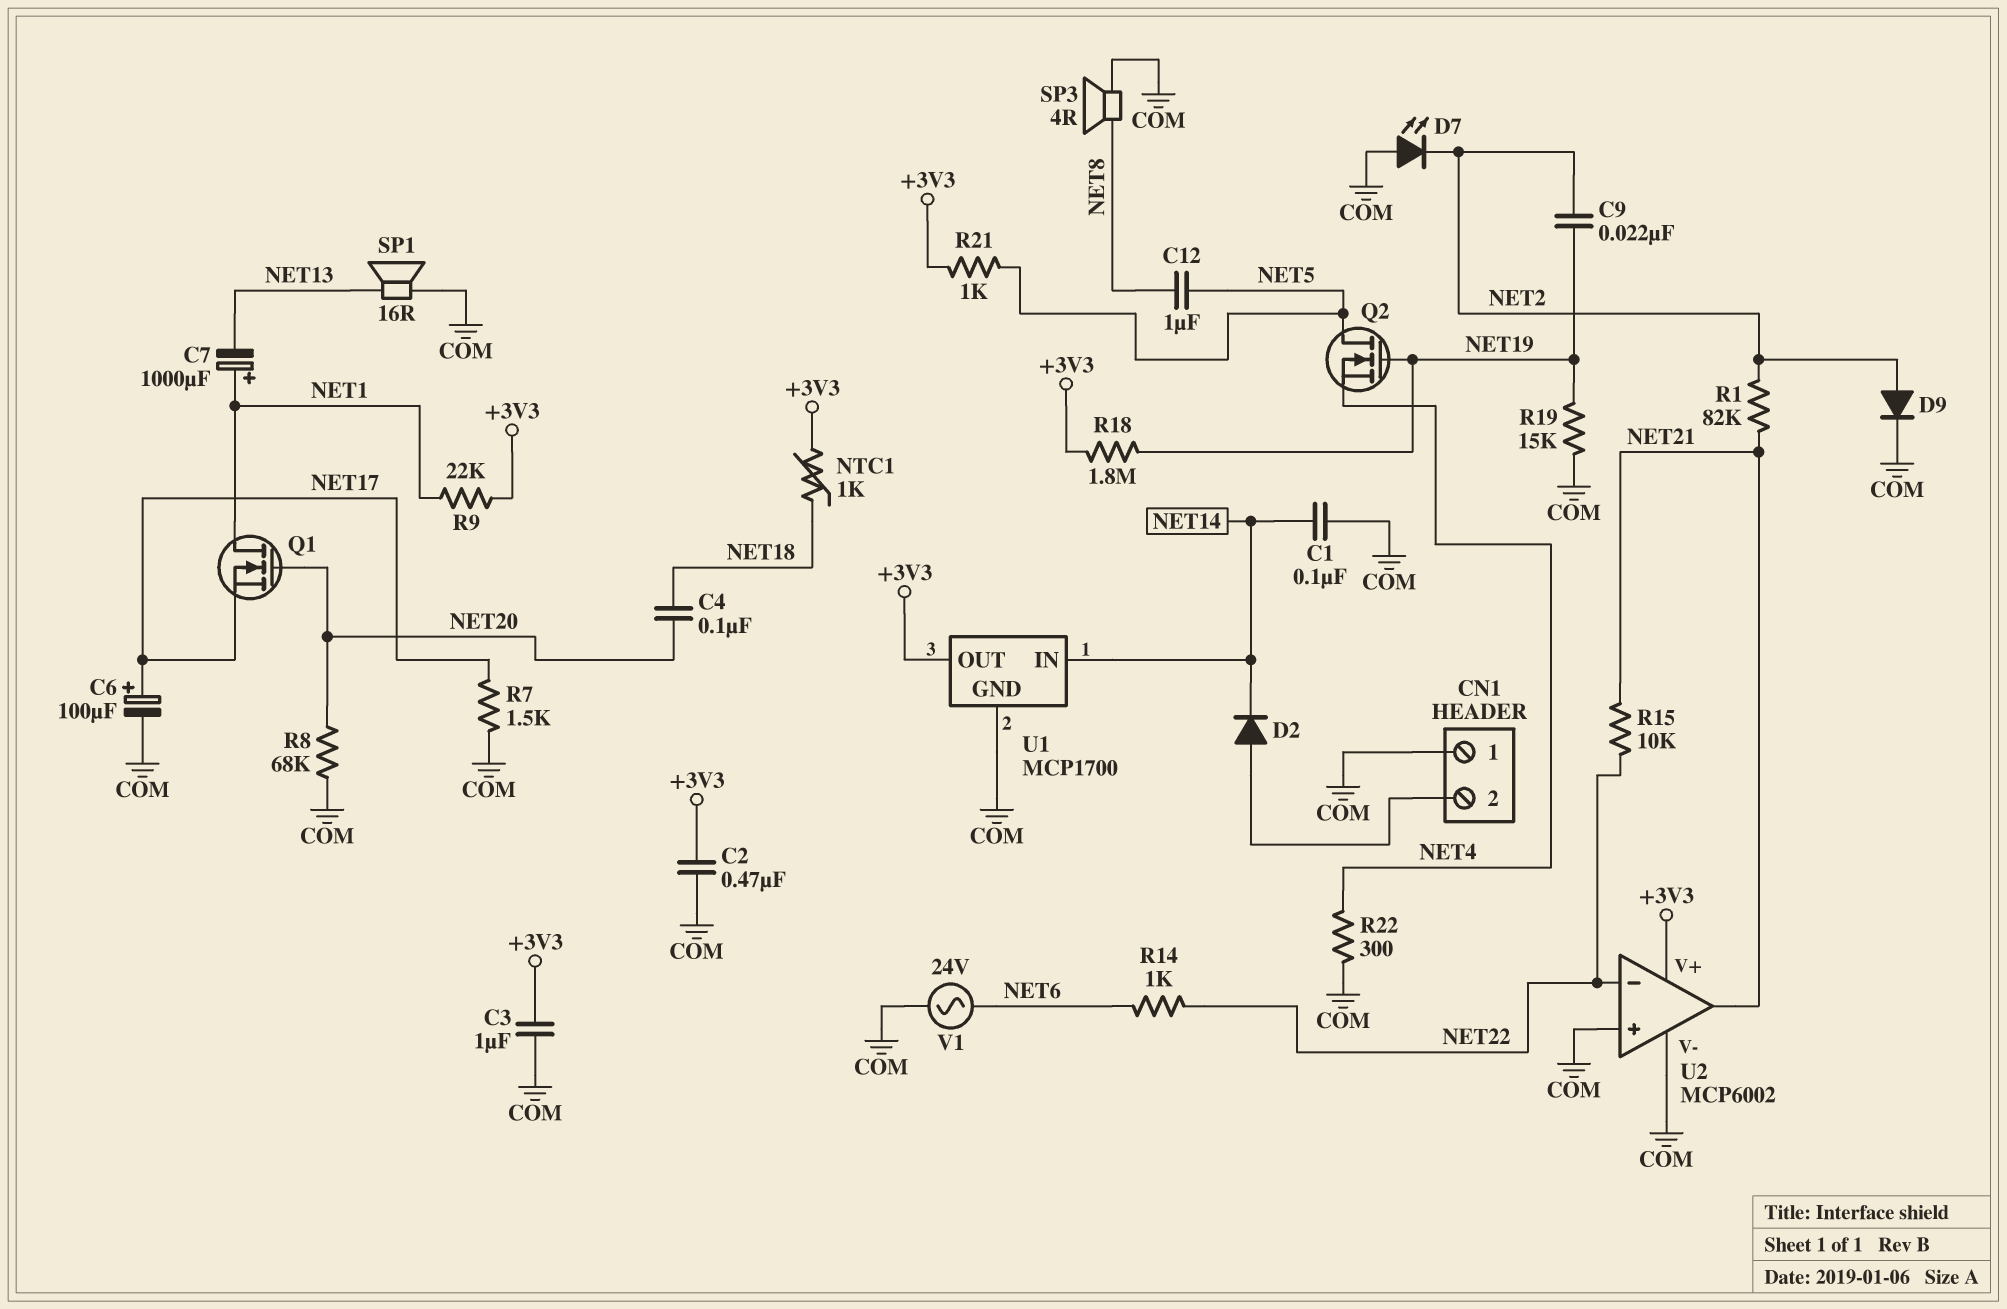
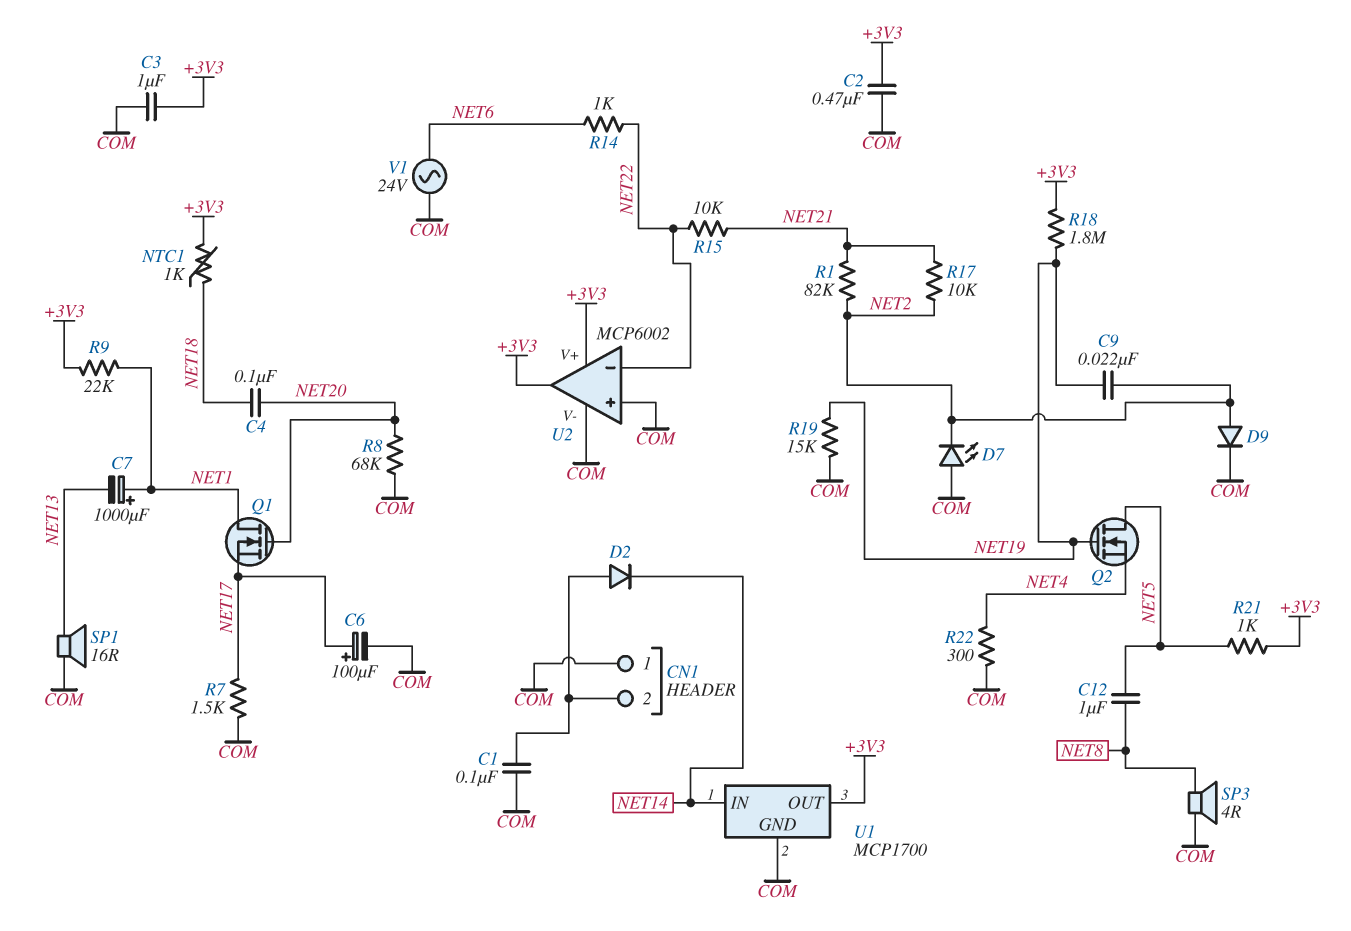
C1: 100nF (COM, NET14) -> 100nF (CN1/2, COM)
R17: none -> 10k (NET2, NET21)
U2 pin out: NET21 -> +3V3

